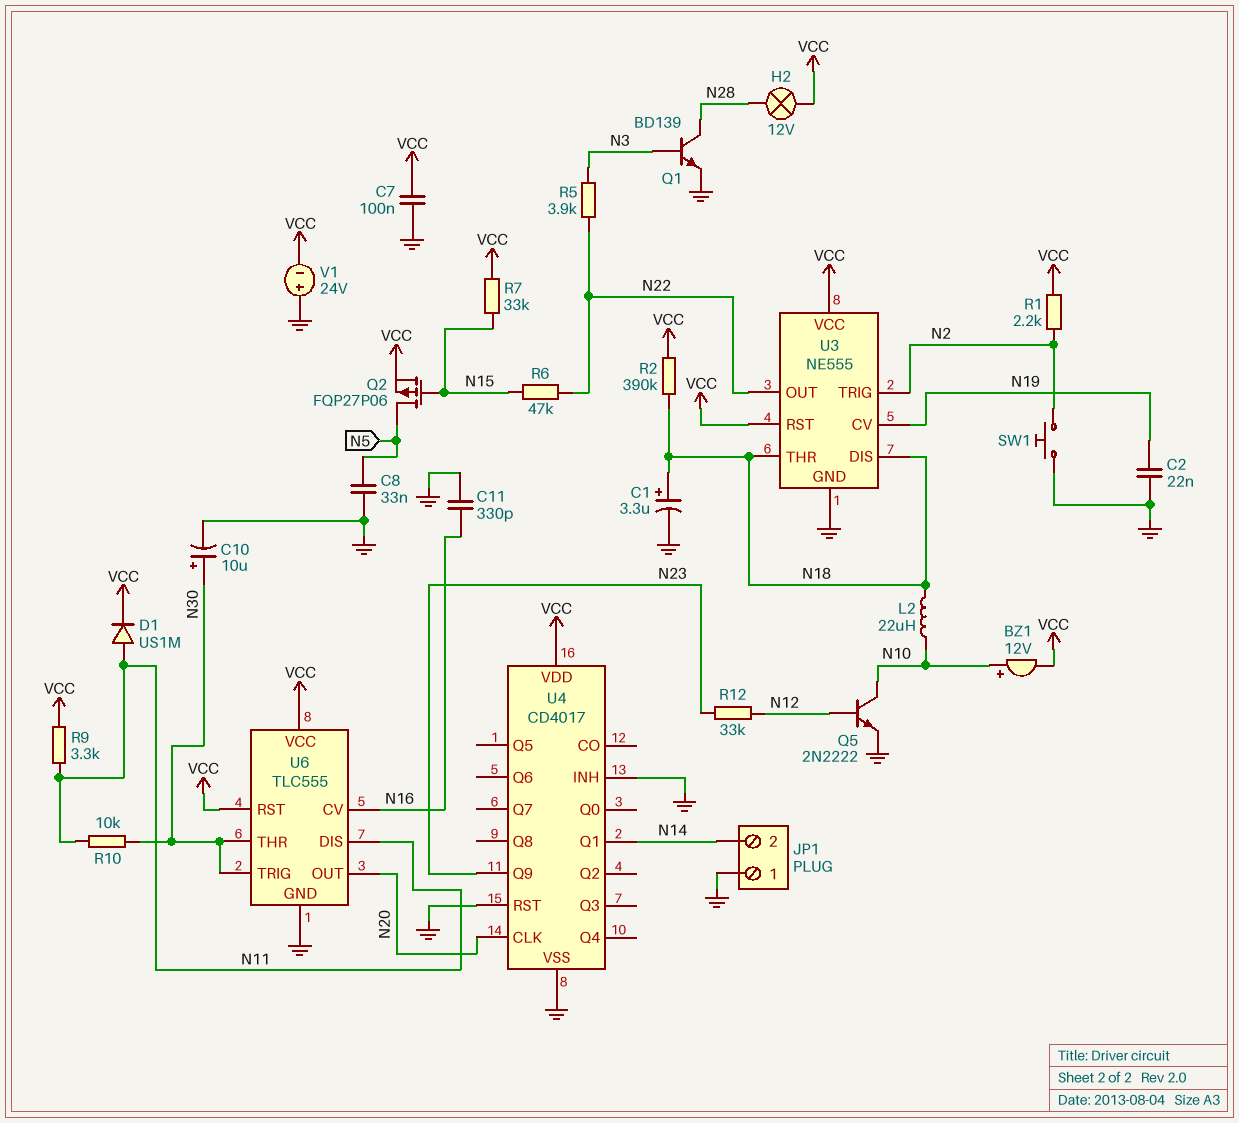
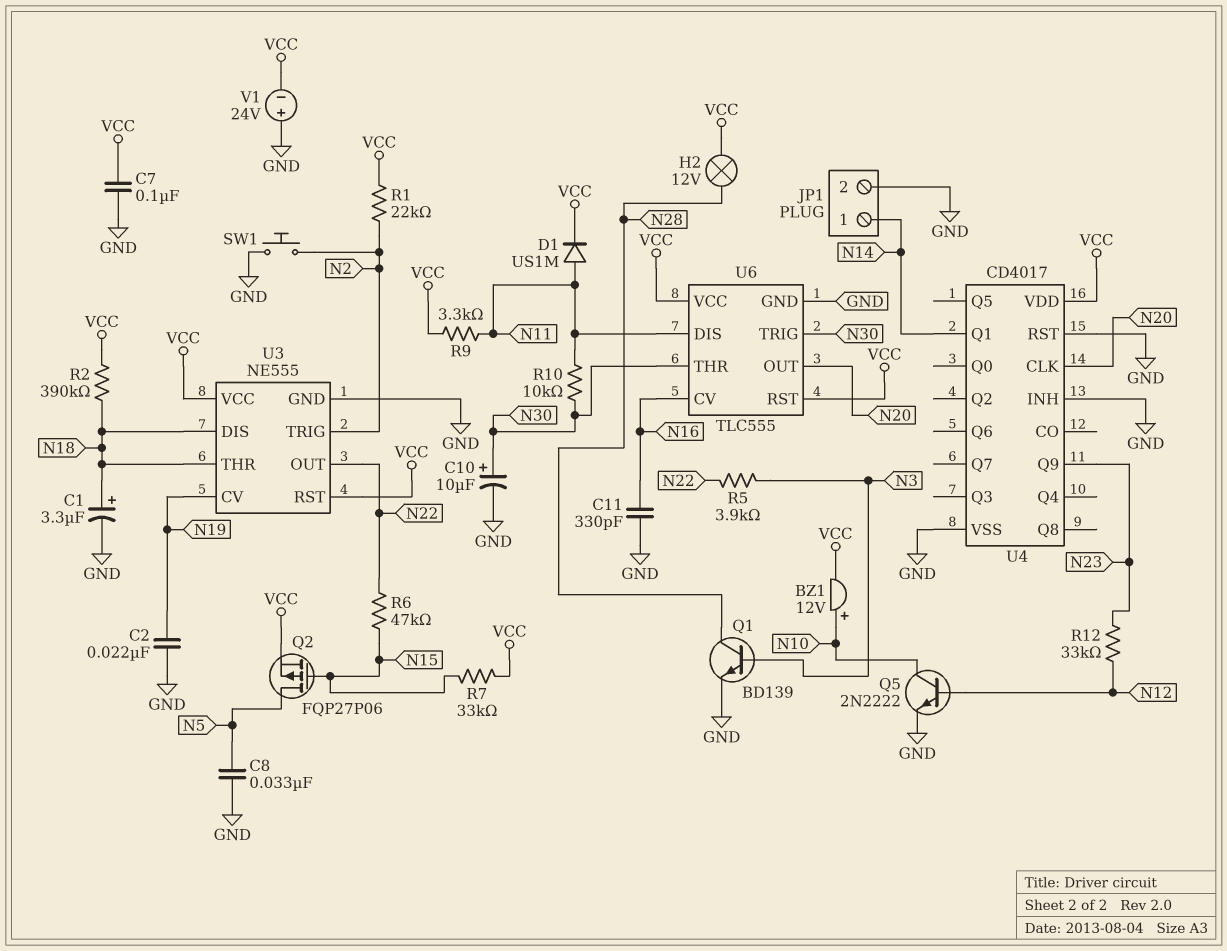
JP1 pin 1: GND -> N14
JP1 pin 2: N14 -> GND
L2: 22uH (N10, N18) -> none
R1: 2.2k (N2, VCC) -> 22k (N2, VCC)

